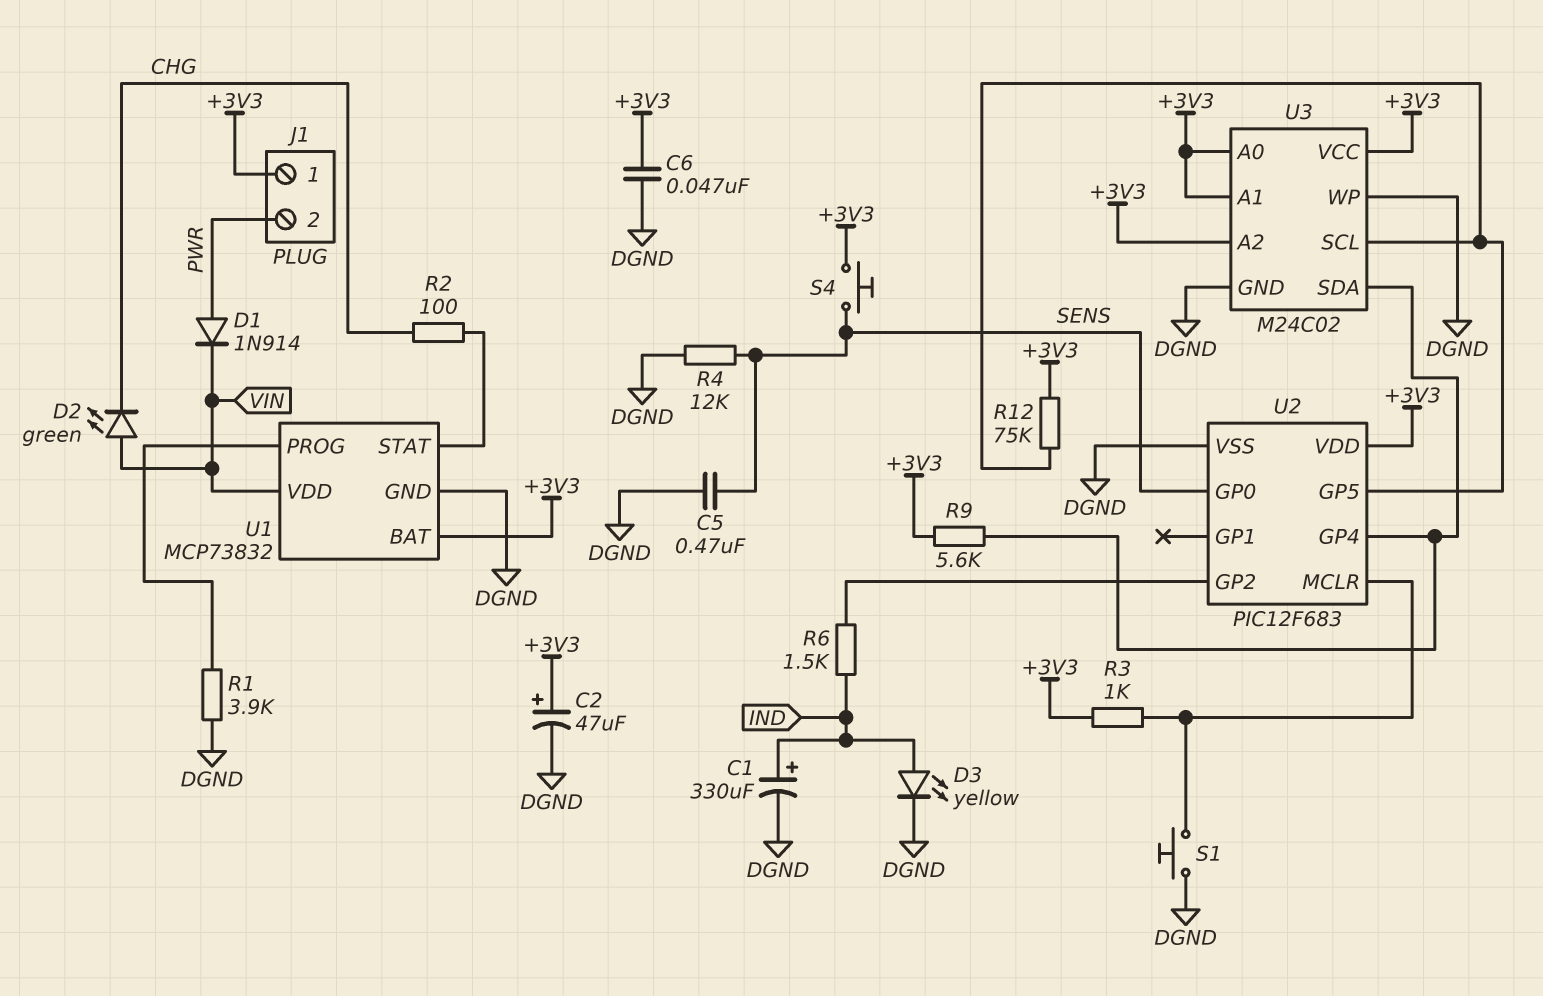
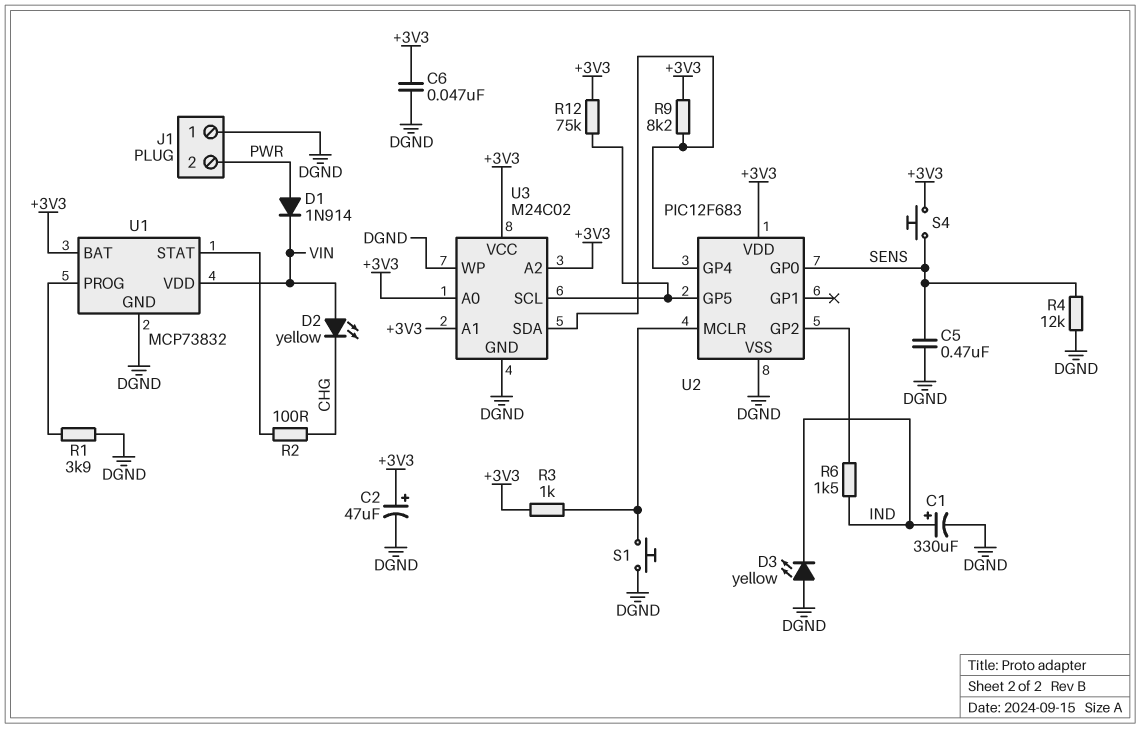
D2: LED green (A VIN, K CHG) -> LED yellow (A VIN, K CHG)
D3: LED yellow (A IND, K DGND) -> LED yellow (A DGND, K IND)
J1 pin 1: +3V3 -> DGND
R9: 5.6k (+3V3, U2/GP4) -> 8.2k (+3V3, U2/GP4)

